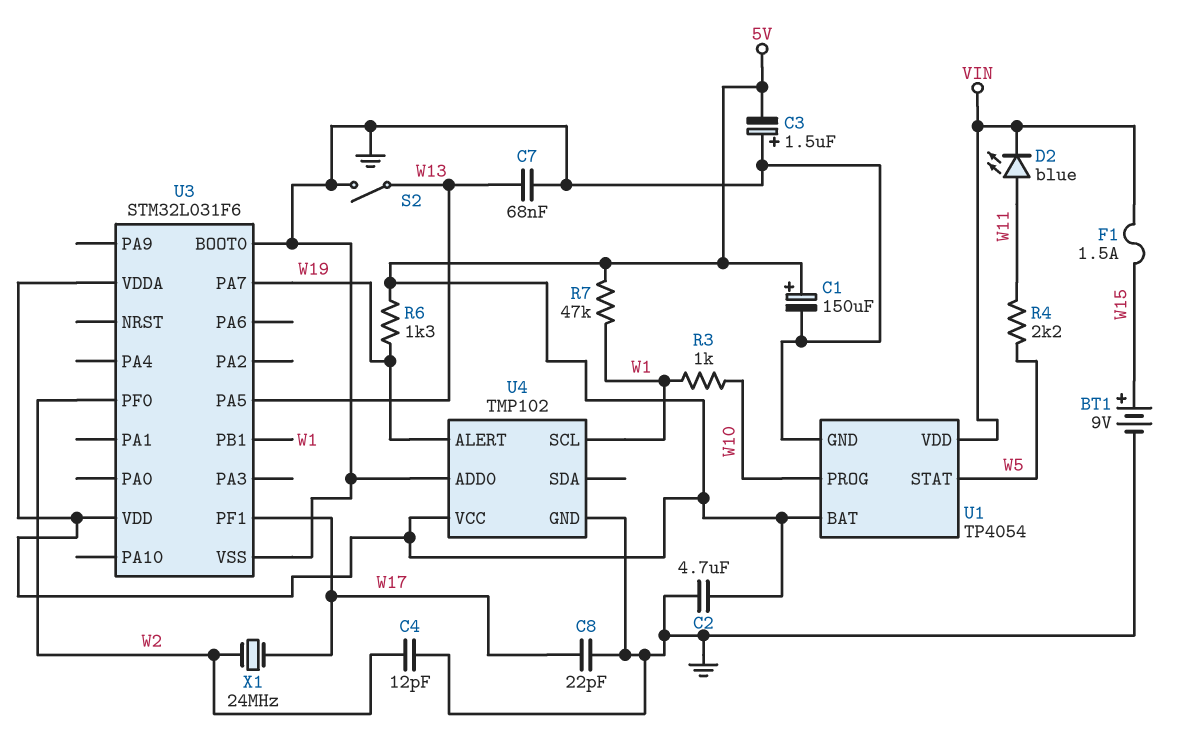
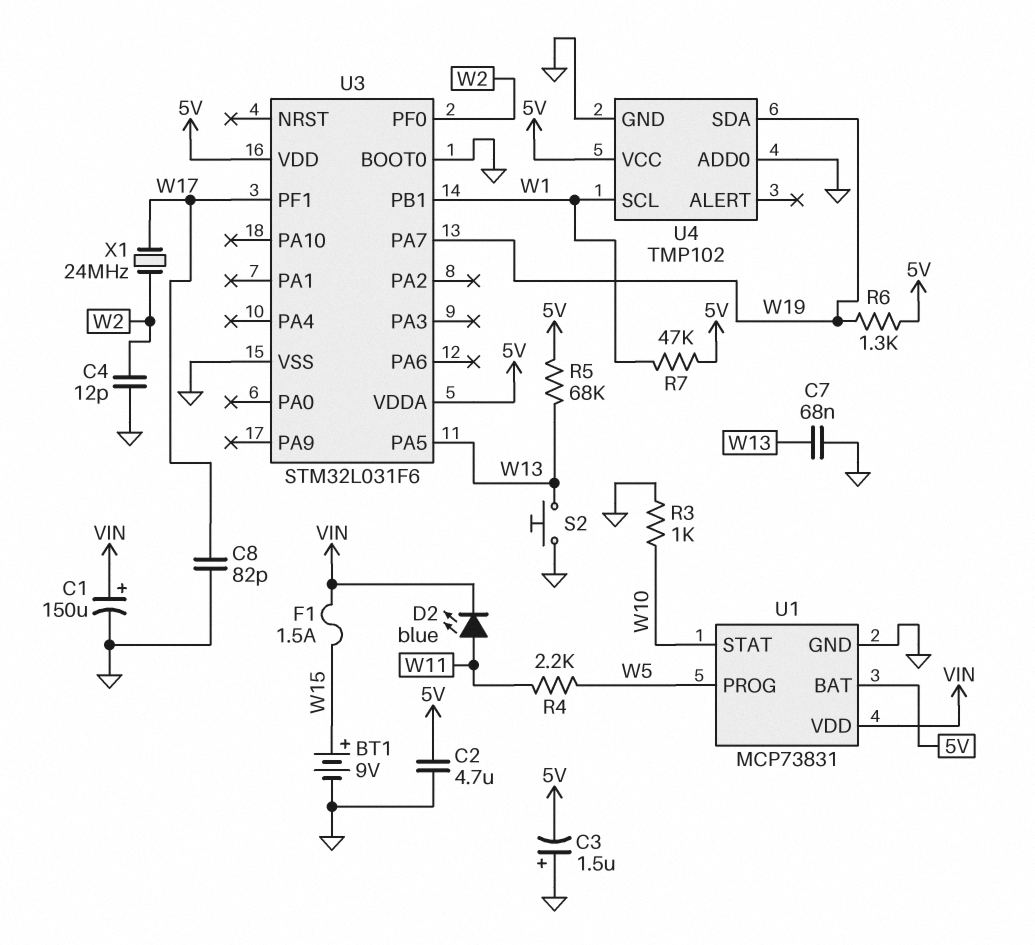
C1: 150uF (plus 5V, minus GND) -> 150uF (plus VIN, minus GND)
C8: 22pF (GND, W17) -> 82pF (GND, W17)
R3: 1k (W1, W10) -> 1k (GND, W10)
R5: none -> 68k (5V, W13)
S2: switch (GND, W13) -> button (GND, W13)
U1: TP4054 -> MCP73831
U1 pin PROG: W10 -> W5
U1 pin STAT: W5 -> W10
U4 pin ALERT: W19 -> none
U4 pin SDA: none -> W19

